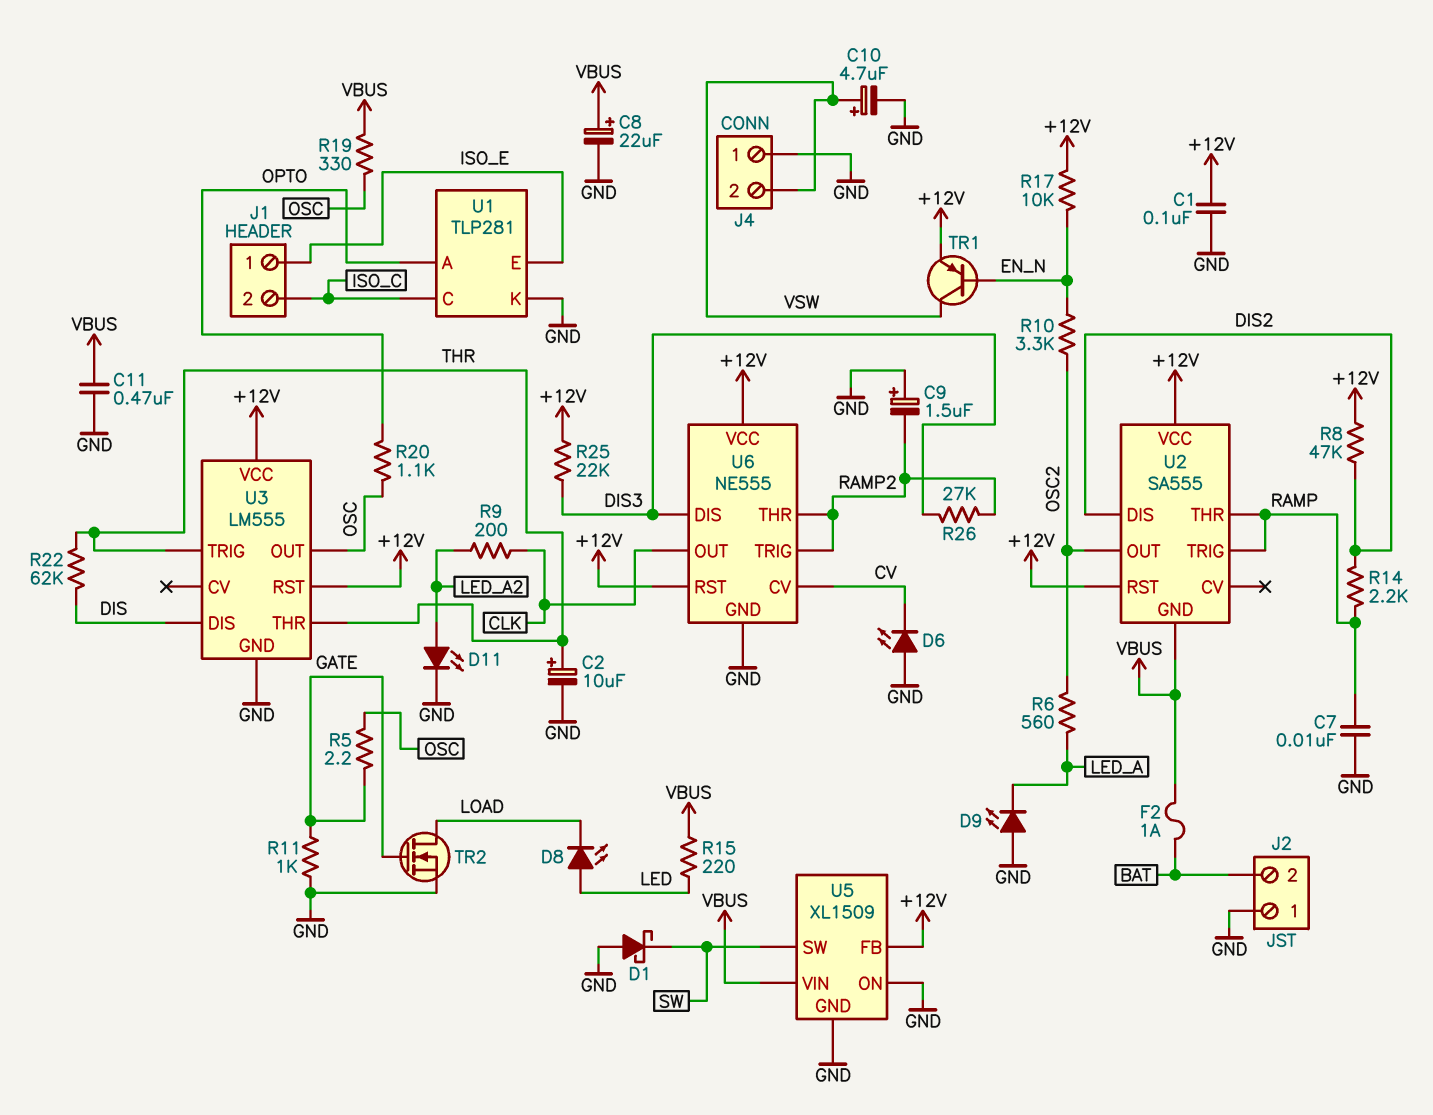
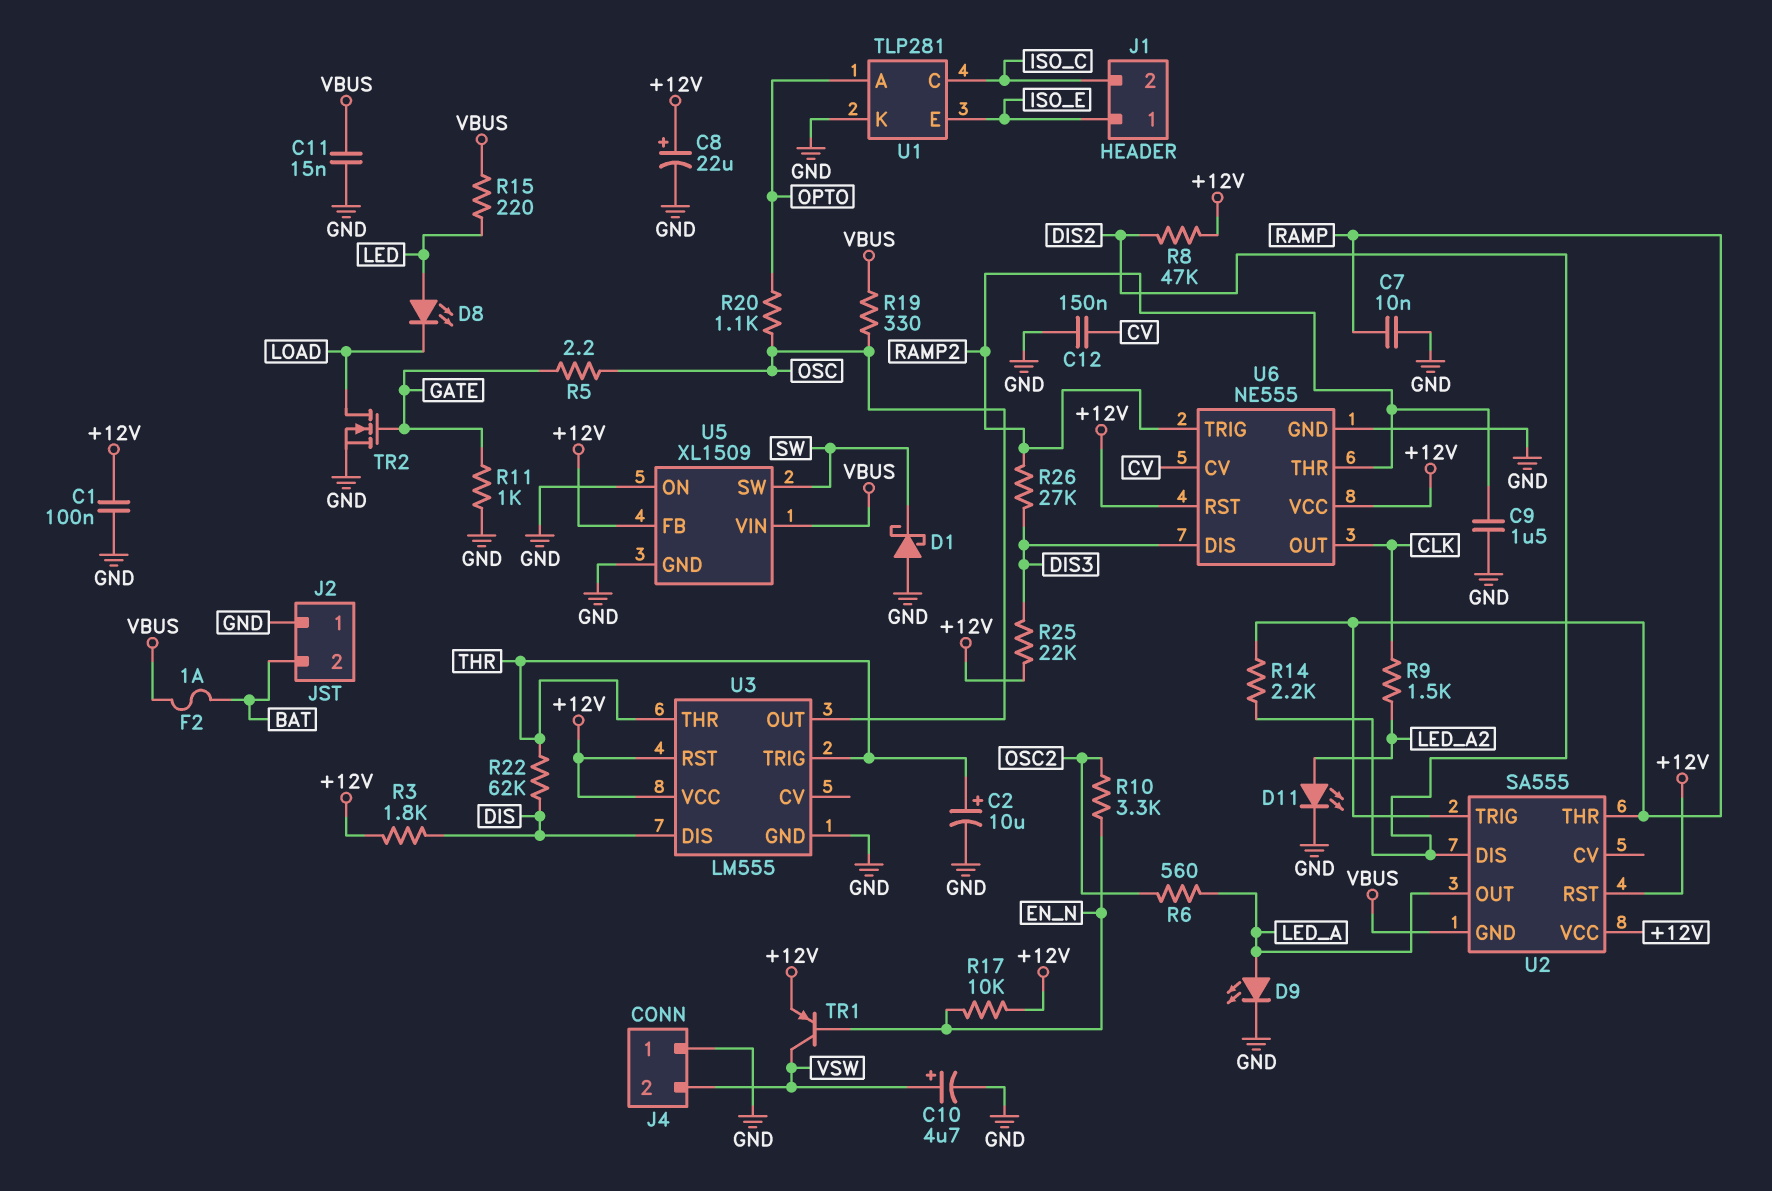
C8: 22uF (plus VBUS, minus GND) -> 22uF (plus +12V, minus GND)
C9: 1.5uF (plus GND, minus RAMP2) -> 1.5uF (GND, RAMP2)
C11: 470nF (GND, VBUS) -> 15nF (GND, VBUS)
C12: none -> 150nF (CV, GND)
D6: LED (A GND, K CV) -> none
D9: LED (A GND, K LED_A) -> LED (A LED_A, K GND)
R3: none -> 1.8k (+12V, DIS)
R9: 200 (CLK, LED_A2) -> 1.5k (CLK, LED_A2)
U2 pin OUT: OSC2 -> LED_A

